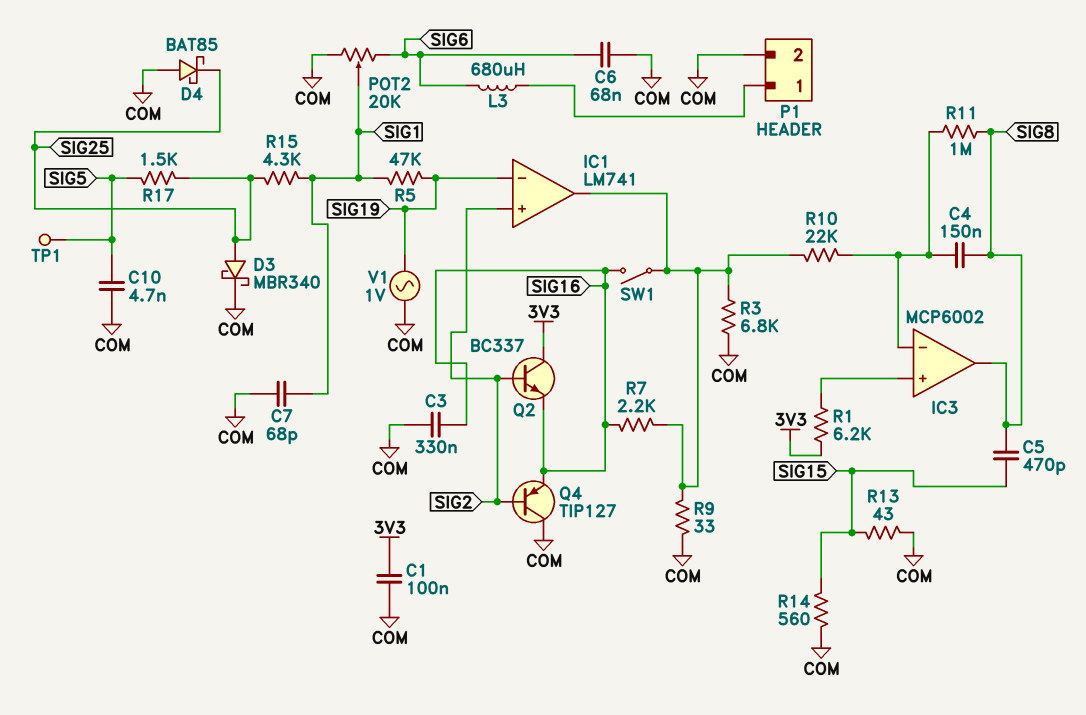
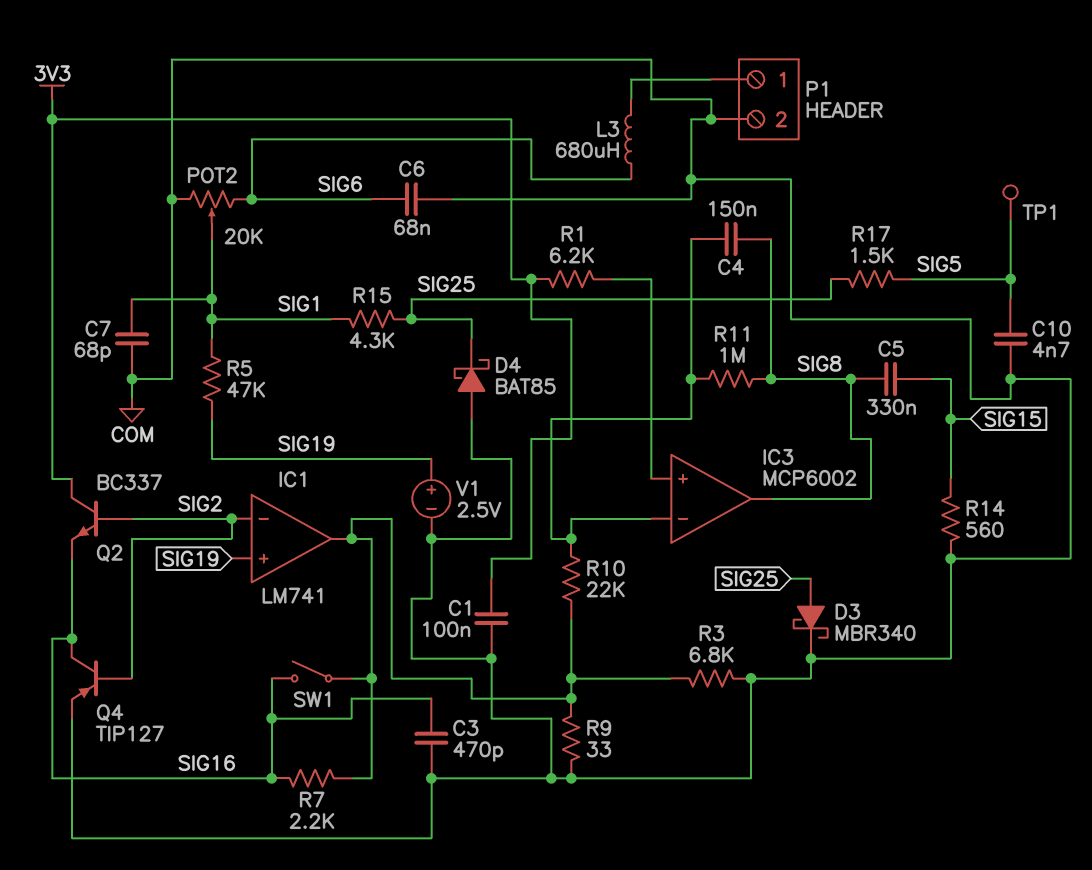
C3: 330nF (COM, SIG16) -> 470pF (COM, SIG16)
C5: 470pF (SIG8, SIG15) -> 330nF (SIG8, SIG15)
IC1 pin in+: SIG2 -> SIG19
IC1 pin in-: SIG19 -> SIG2
Q4: PNP TIP127 (B SIG2, C COM, E SIG16) -> PNP TIP127 (B SIG2, C SIG16, E COM)
R13: 43 (COM, SIG15) -> none
V1: AC 1V (COM, SIG19) -> 2.5V (plus SIG19, minus COM)

